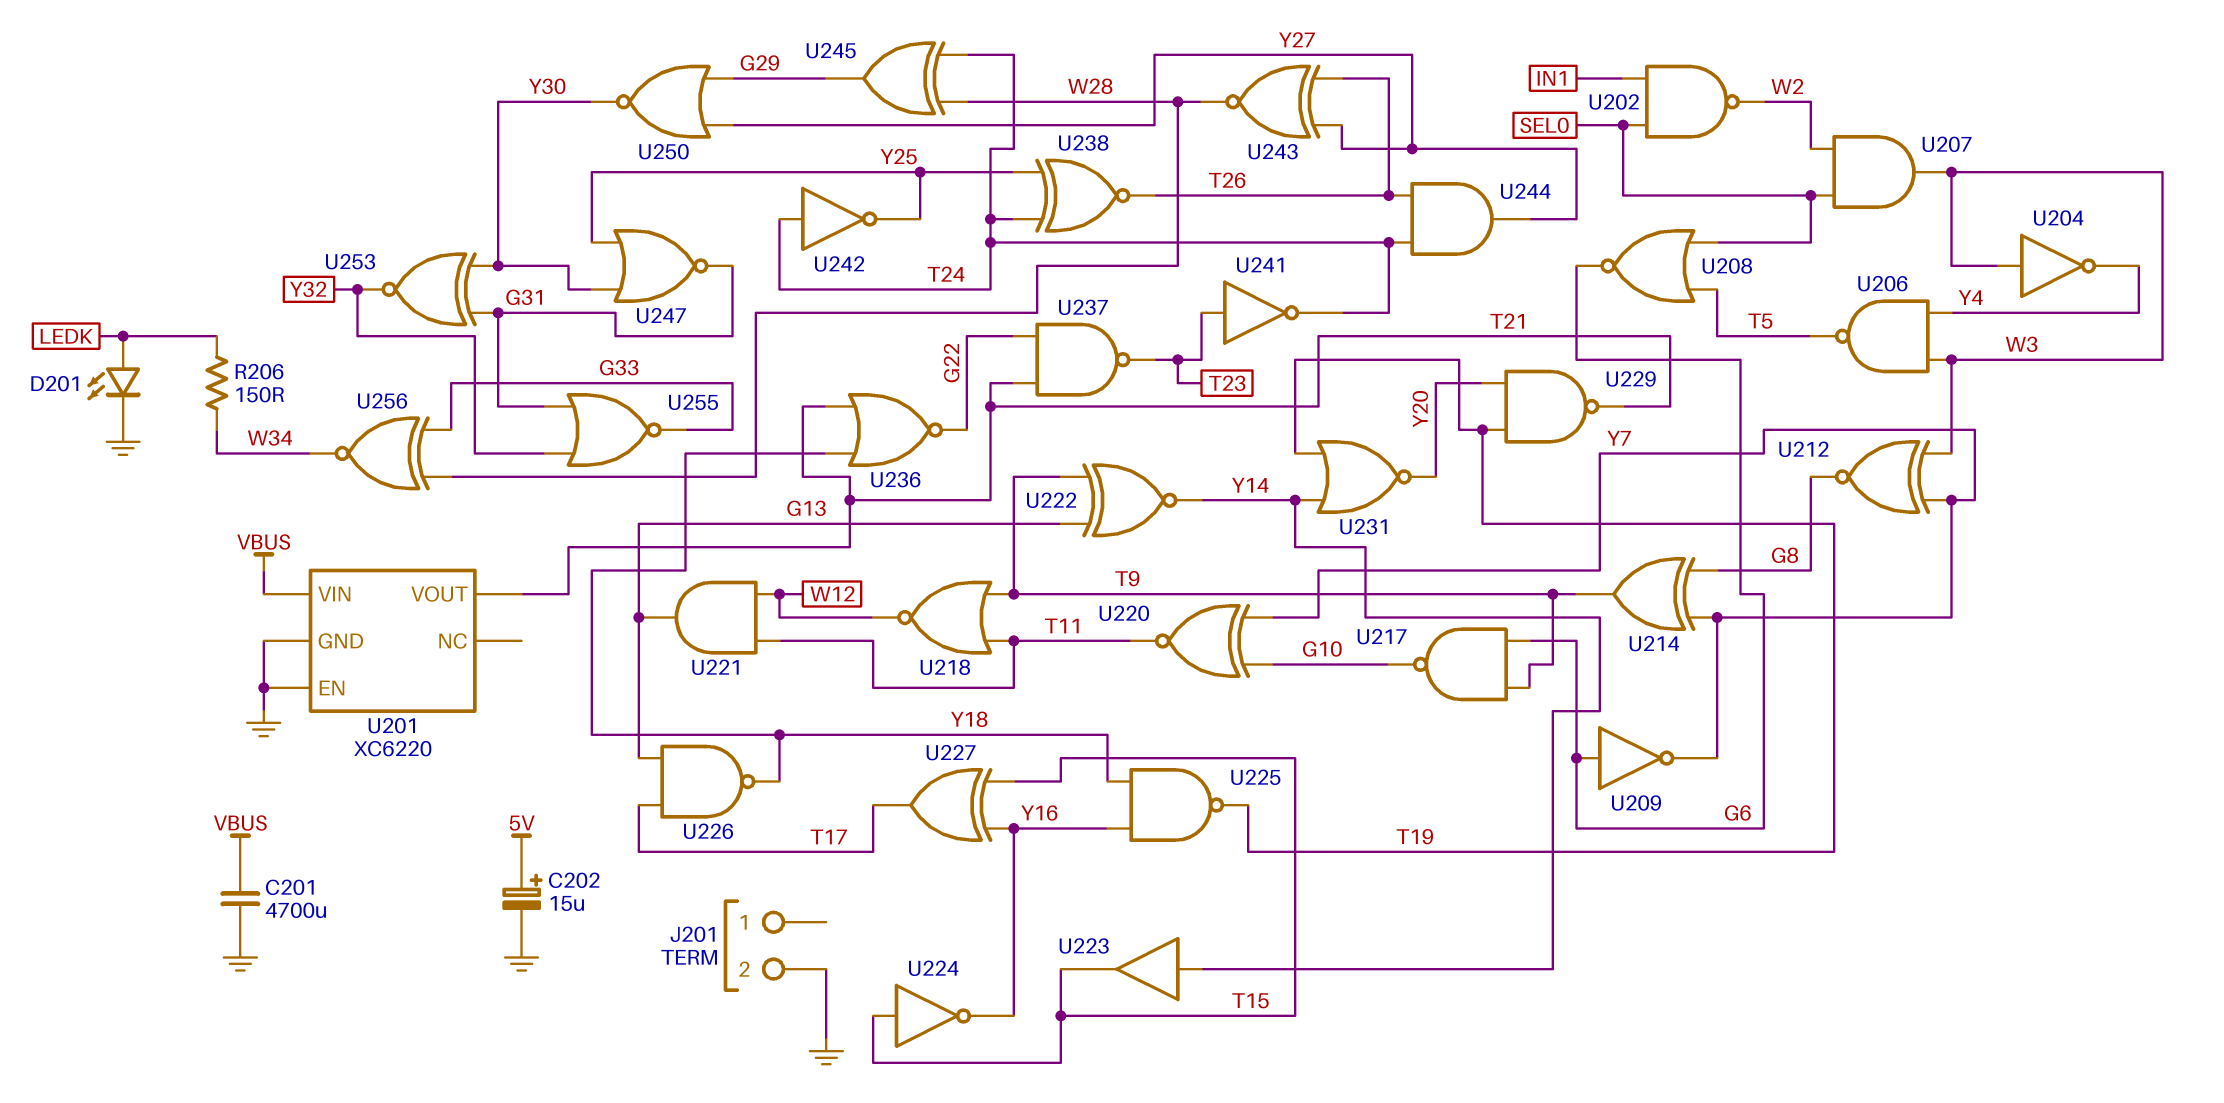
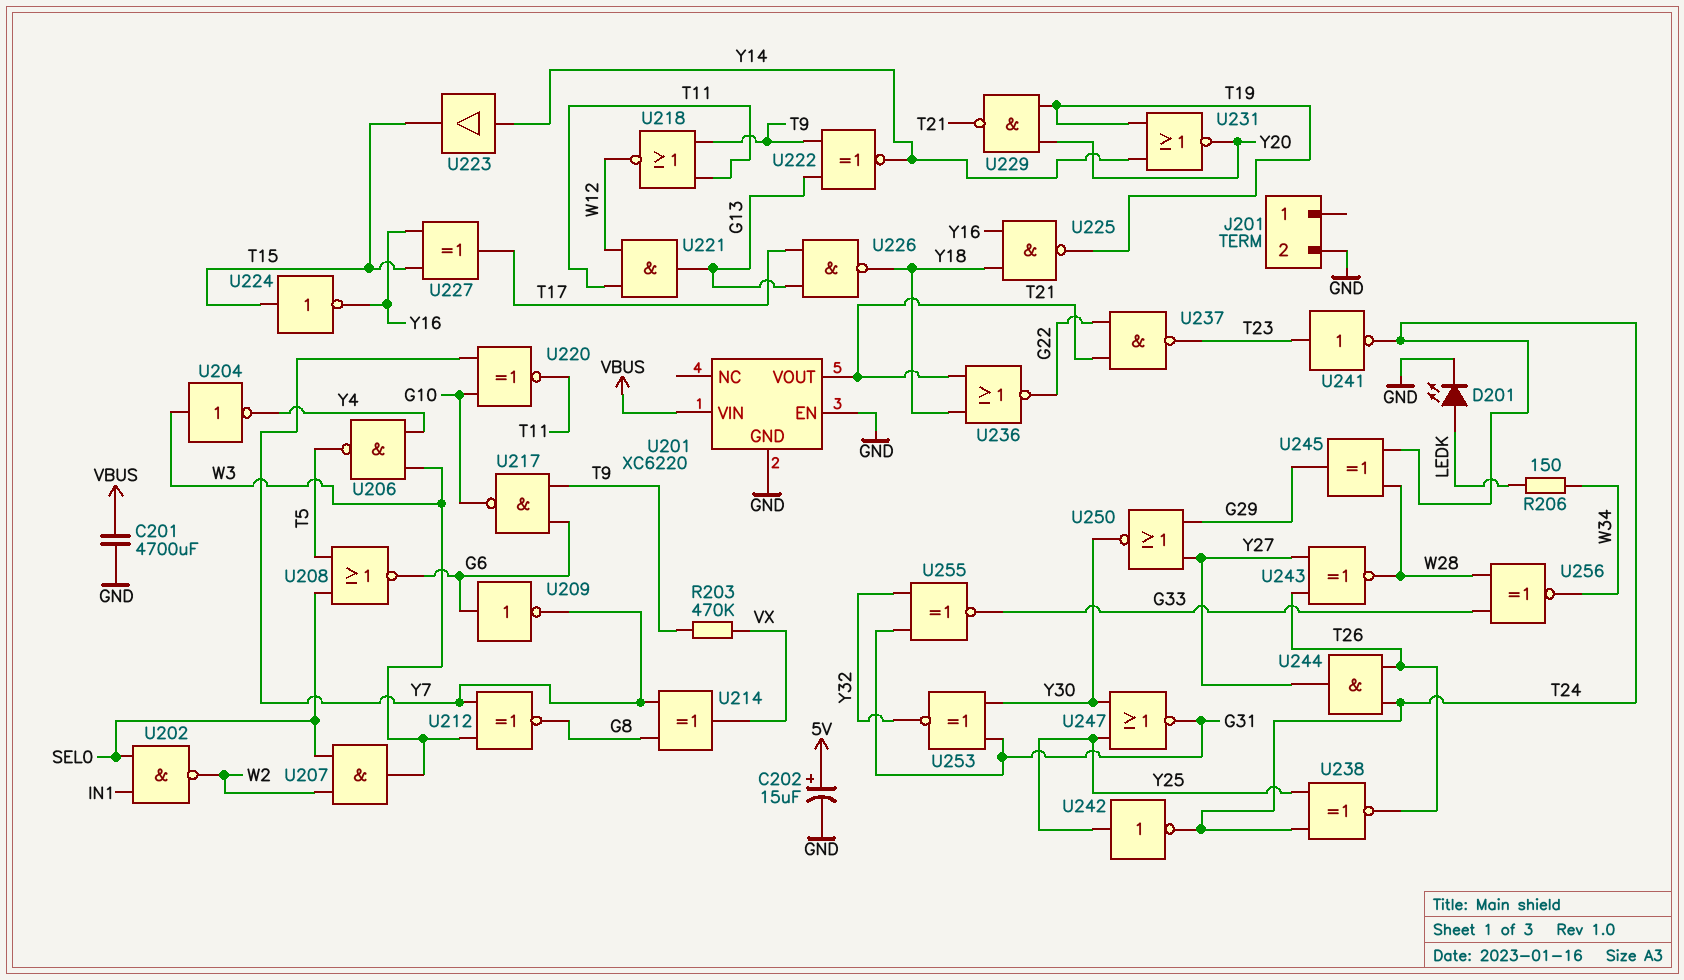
R203: none -> 470k (T9, VX)
U214: XOR (in G8, in Y7, out T9) -> XOR (in G8, in Y7, out VX)
U242: NOT (in T24, out Y25) -> NOT (in Y25, out T24)
U255: NOR (in G31, in Y32, out G33) -> XNOR (in G31, in Y32, out G33)

